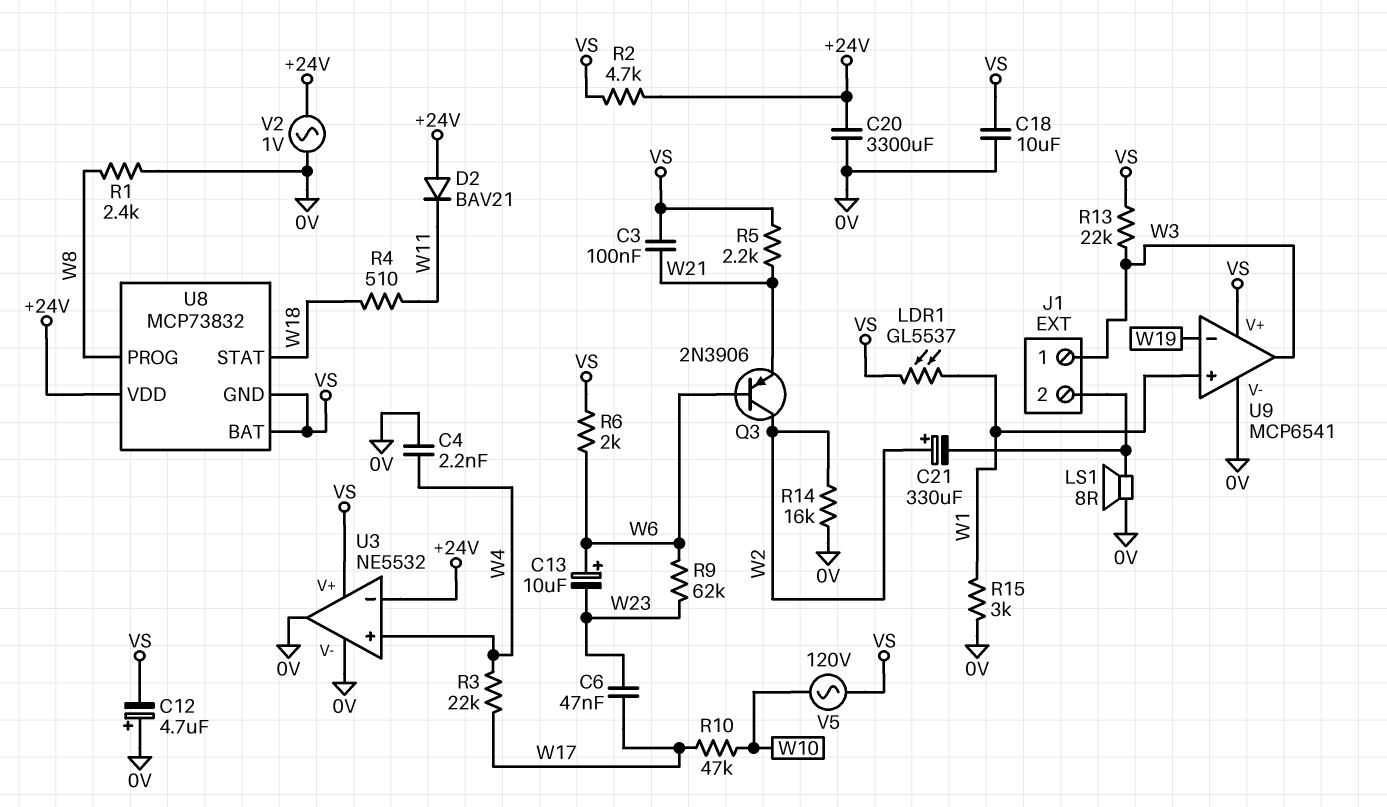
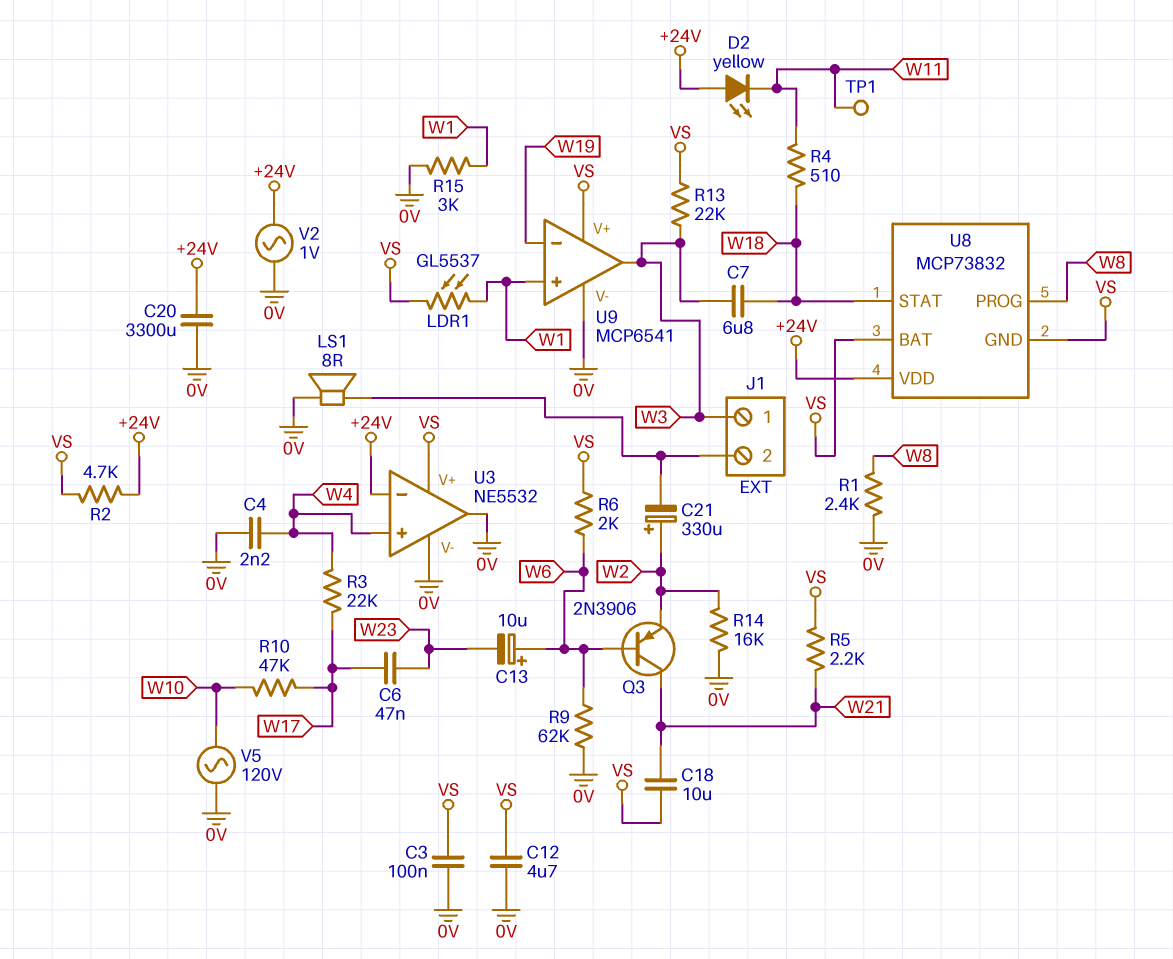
C3: 100nF (VS, W21) -> 100nF (0V, VS)
C7: none -> 6.8uF (W3, W18)
C12: 4.7uF (plus 0V, minus VS) -> 4.7uF (0V, VS)
C18: 10uF (0V, VS) -> 10uF (VS, W21)
D2: diode BAV21 (A +24V, K W11) -> LED yellow (A +24V, K W11)
Q3: PNP 2N3906 (B W6, C W2, E W21) -> PNP 2N3906 (B W6, C W21, E W2)
R9: 62k (W6, W23) -> 62k (0V, W6)
TP1: none -> test point (W11)
V5: AC 120V (VS, W10) -> AC 120V (0V, W10)

